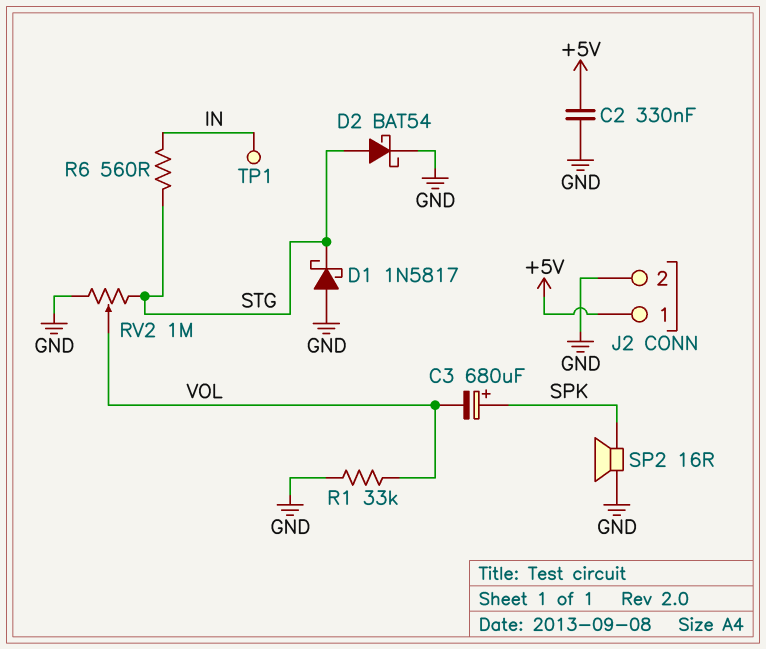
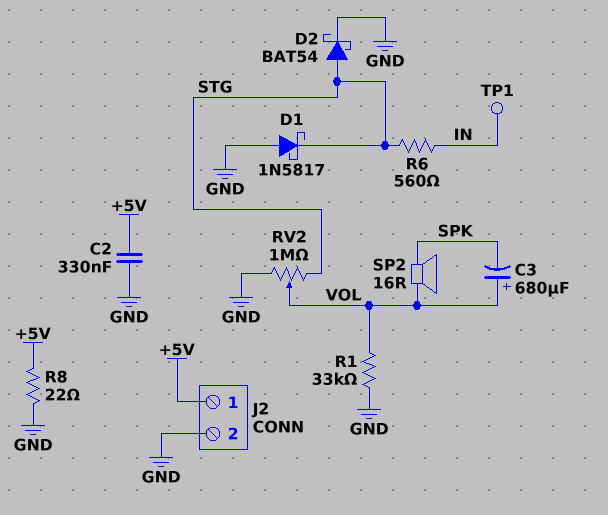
C3: 680uF (plus SPK, minus VOL) -> 680uF (plus VOL, minus SPK)
R8: none -> 22 (+5V, GND)
SP2: speaker 16R (GND, SPK) -> speaker 16R (SPK, VOL)

